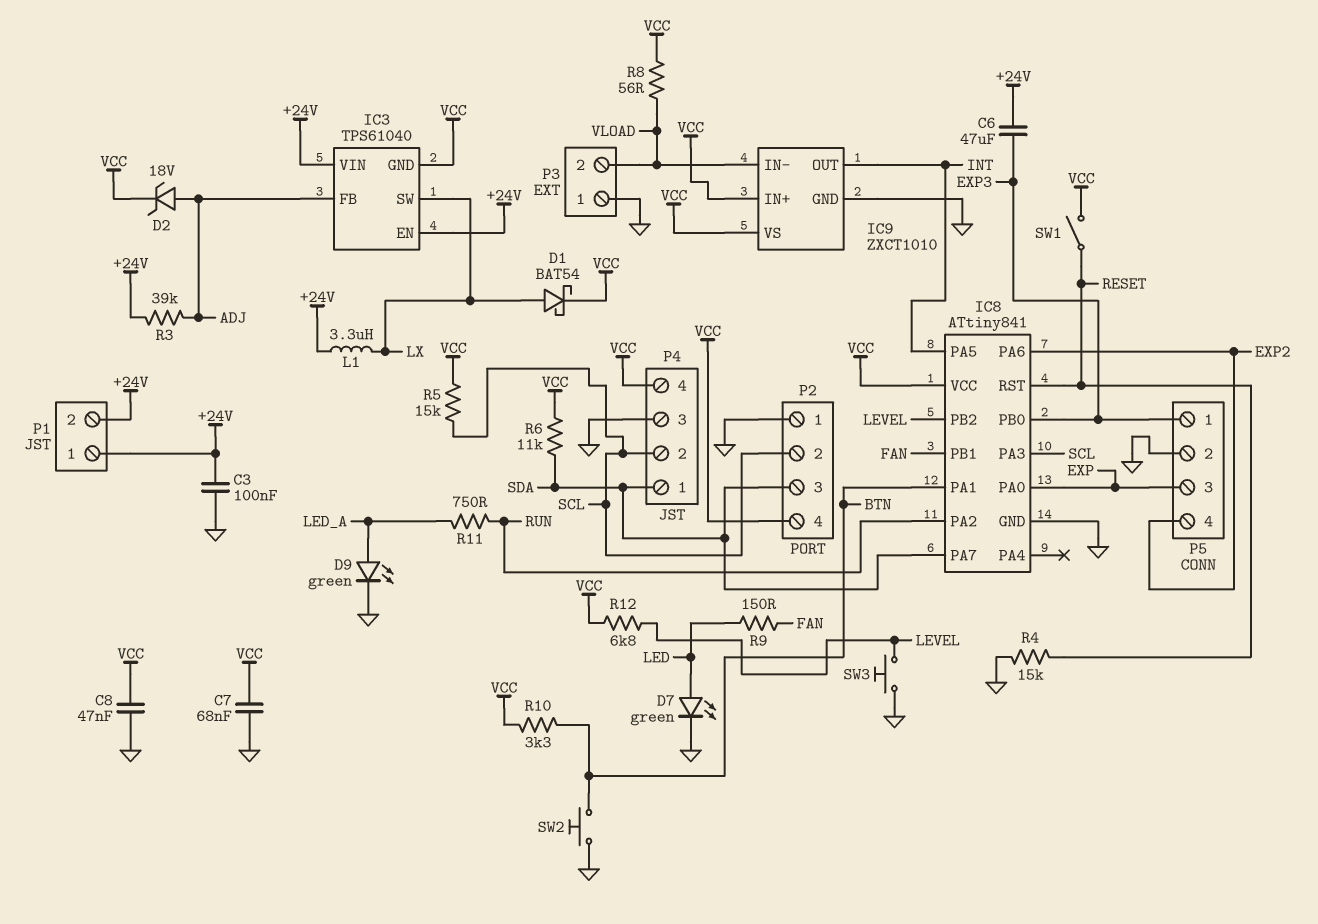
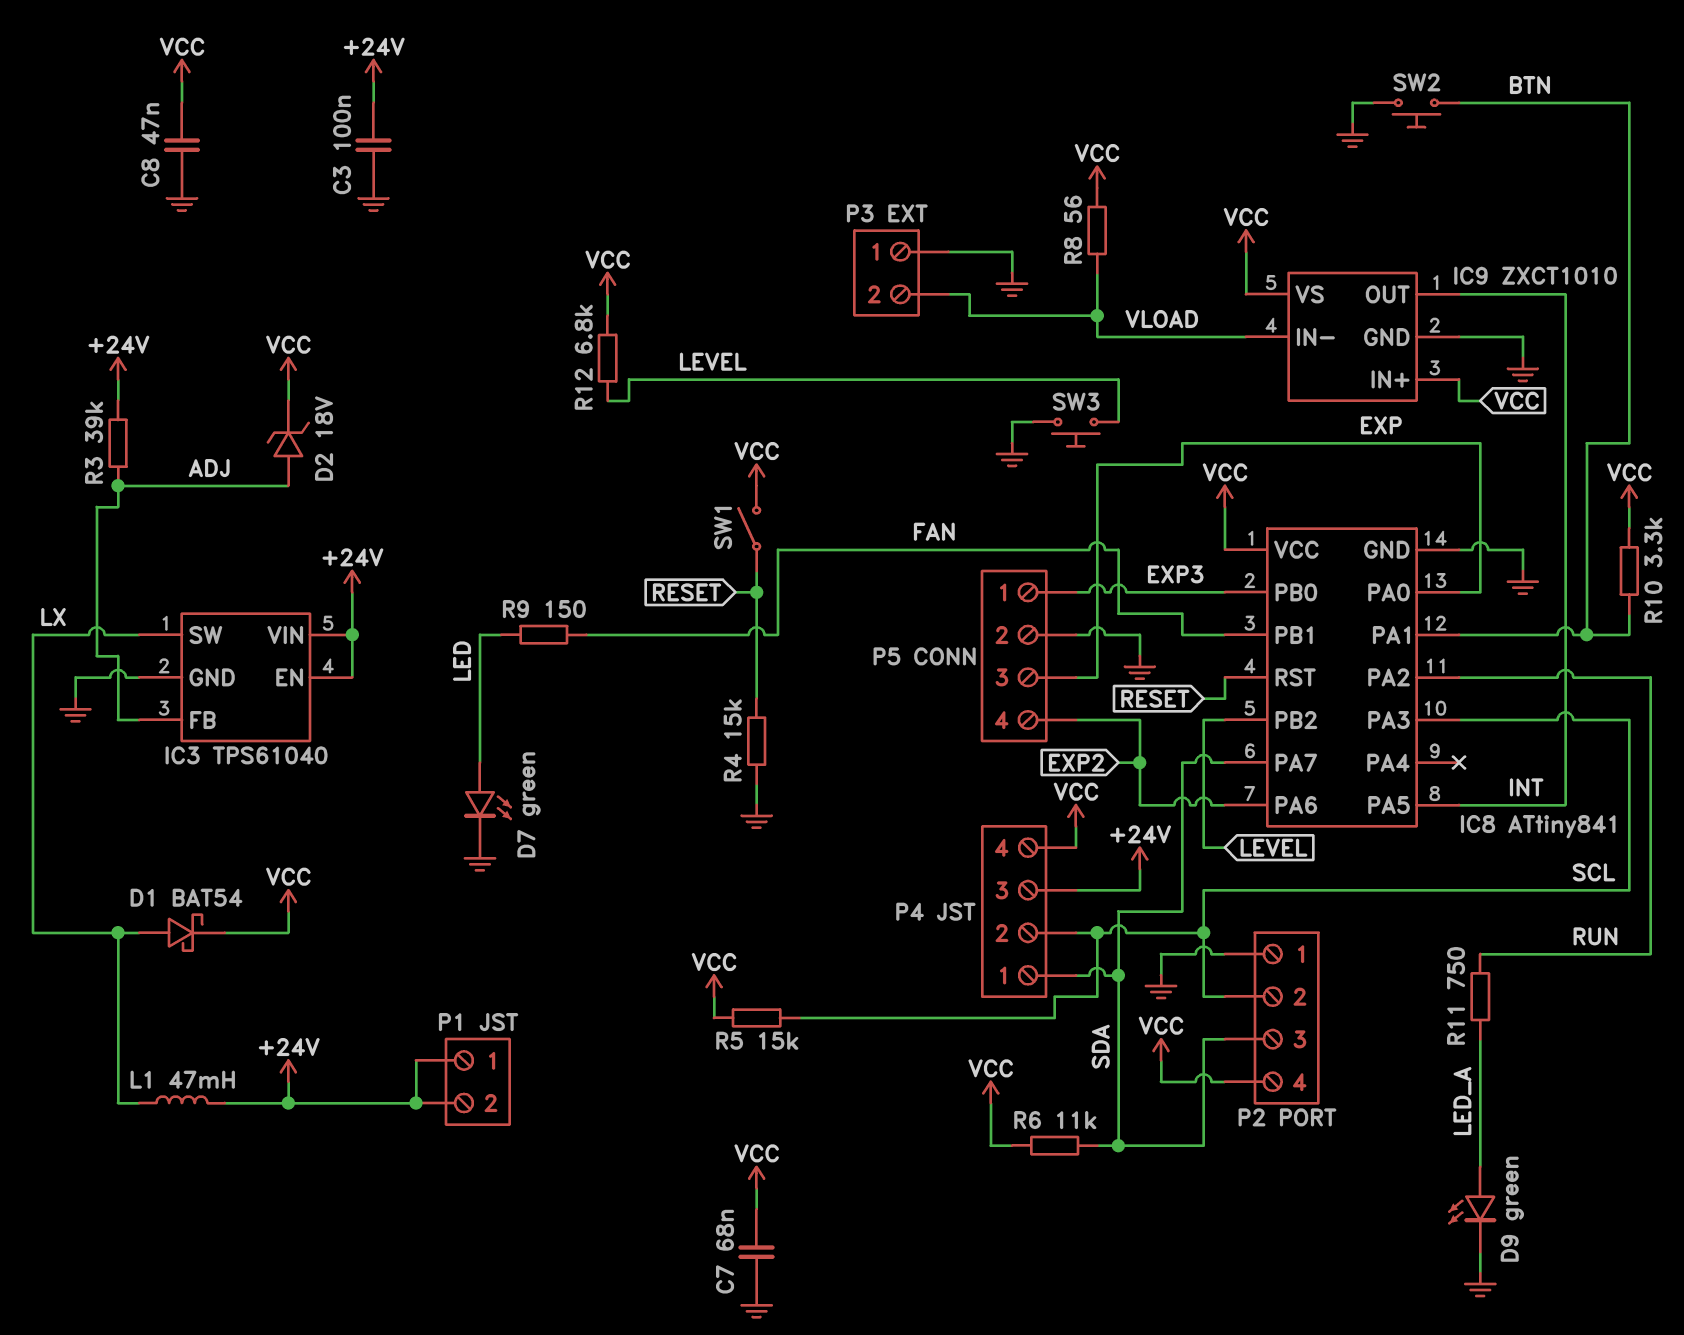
C6: 47uF (+24V, EXP3) -> none
IC3 pin GND: VCC -> GND
L1: 3.3uH (+24V, LX) -> 47mH (+24V, LX)
P4 pin 3: GND -> +24V

